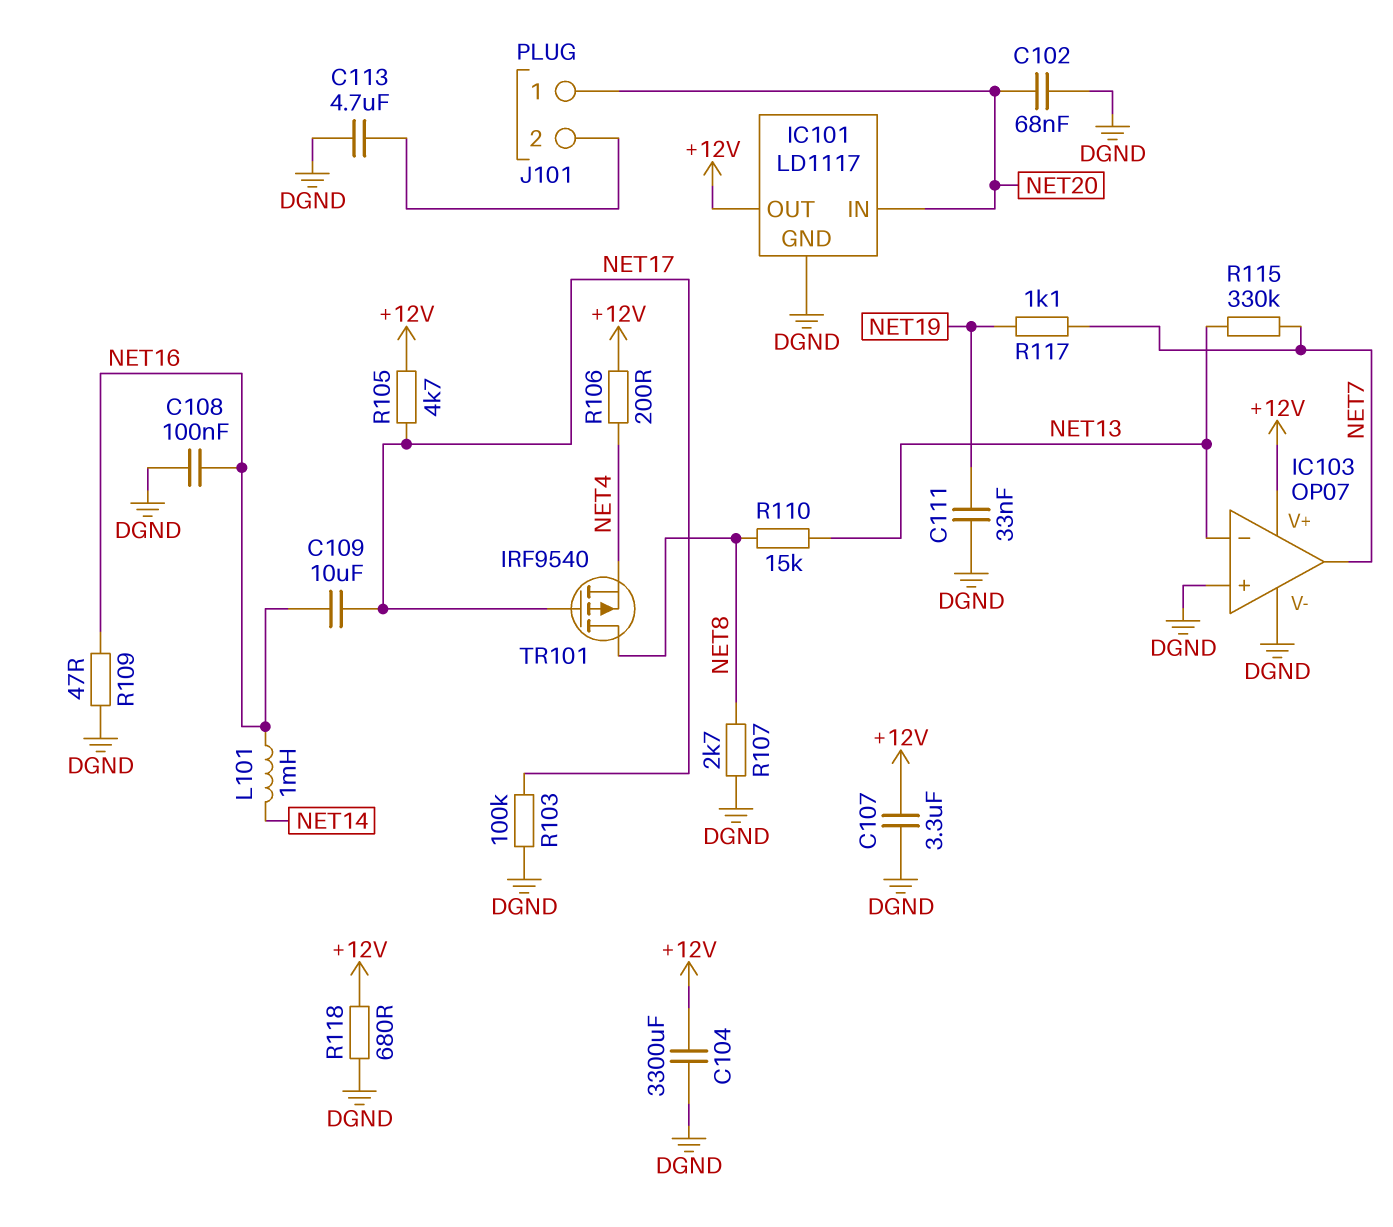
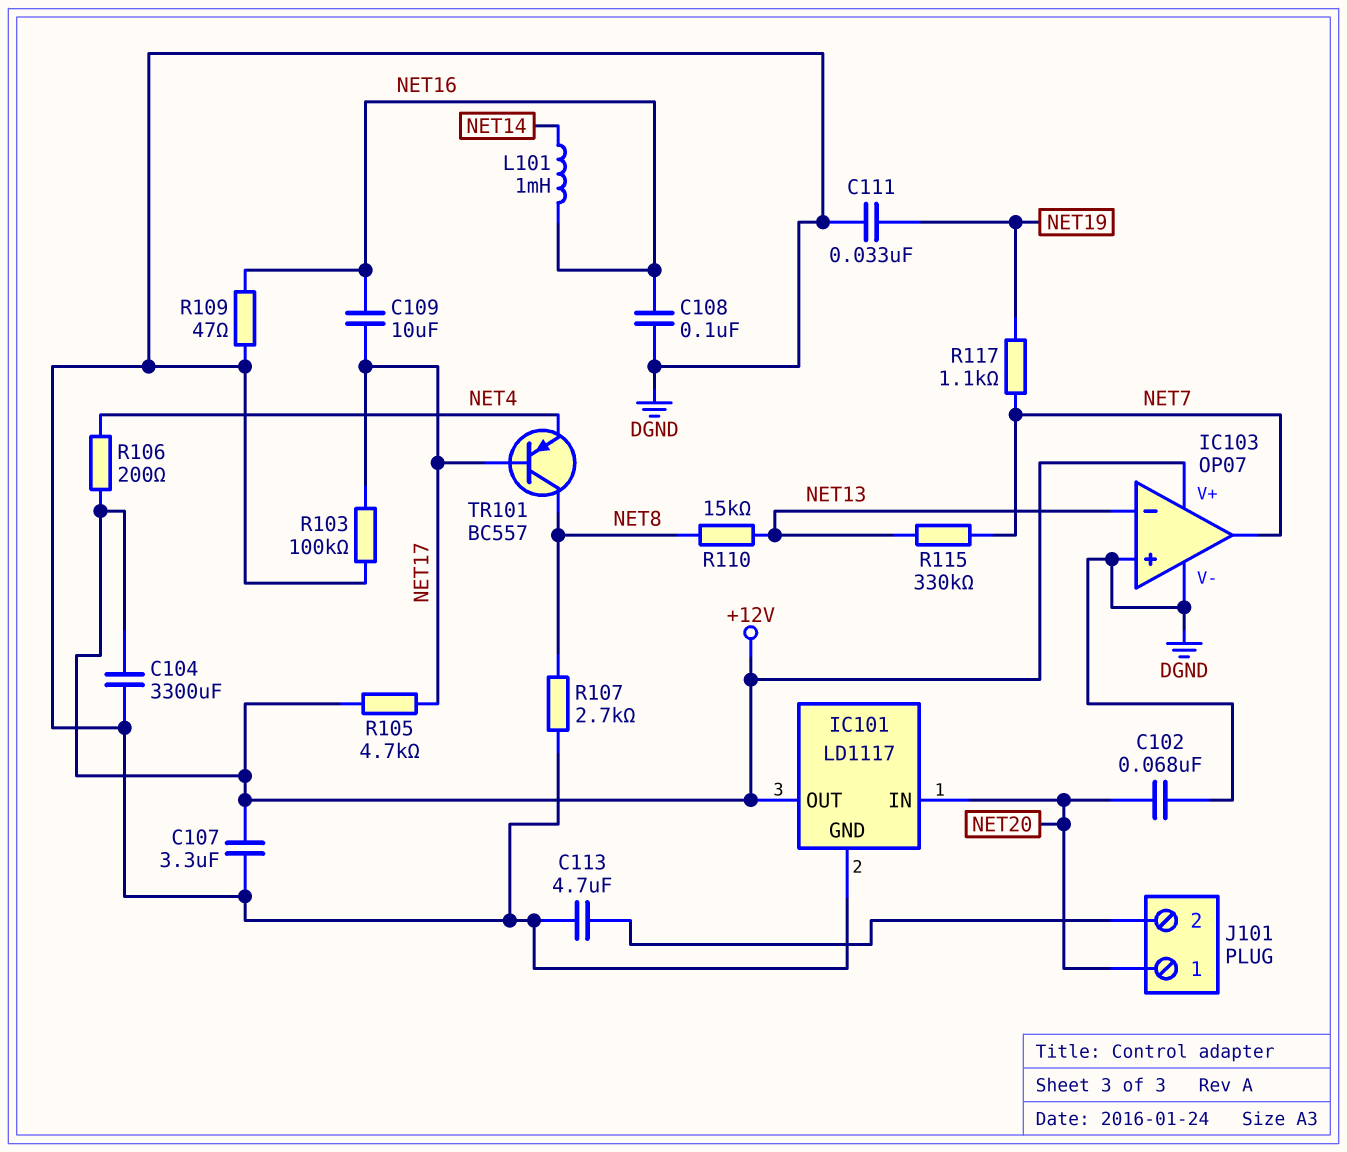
R118: 680 (+12V, DGND) -> none
TR101: PMOS IRF9540 (G NET17, D NET8, S NET4) -> PNP BC557 (B NET17, C NET8, E NET4)

